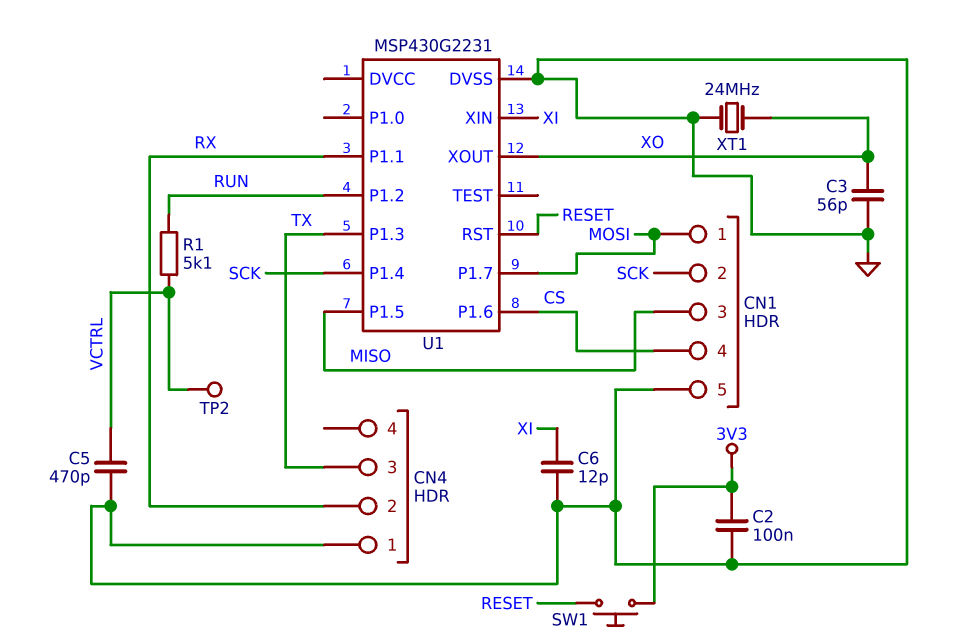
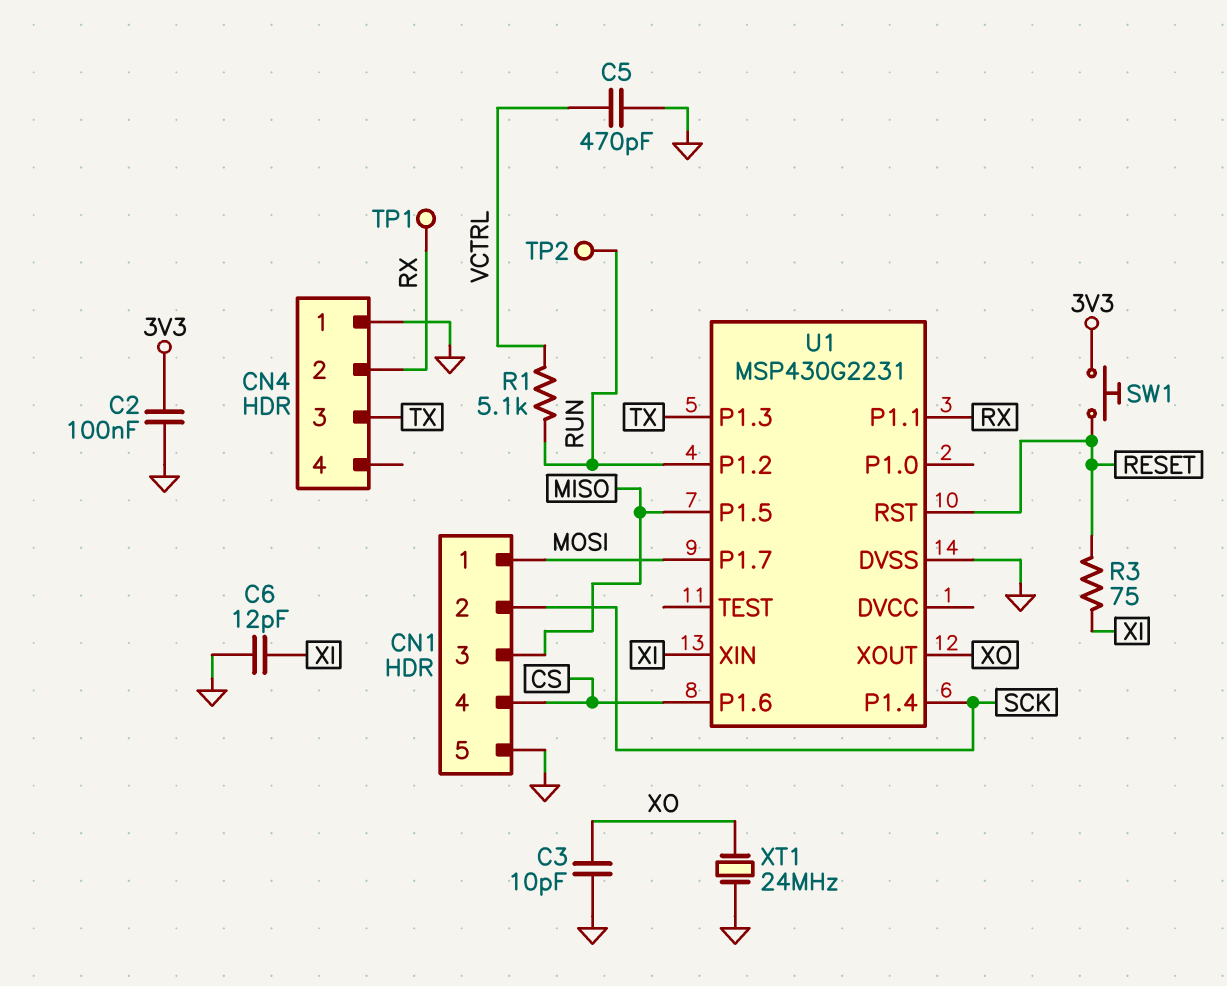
C3: 56pF (GND, XO) -> 10pF (GND, XO)
R3: none -> 75 (RESET, XI)
TP1: none -> test point (RX)
TP2: test point (VCTRL) -> test point (RUN)

